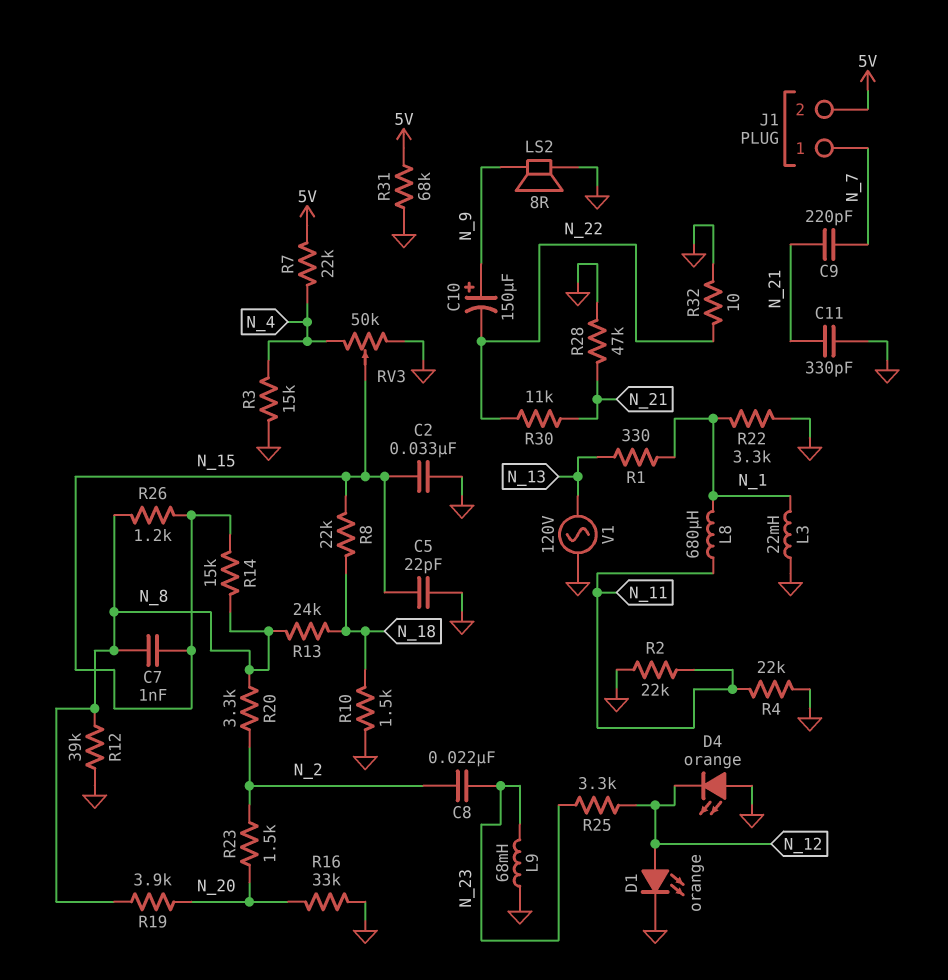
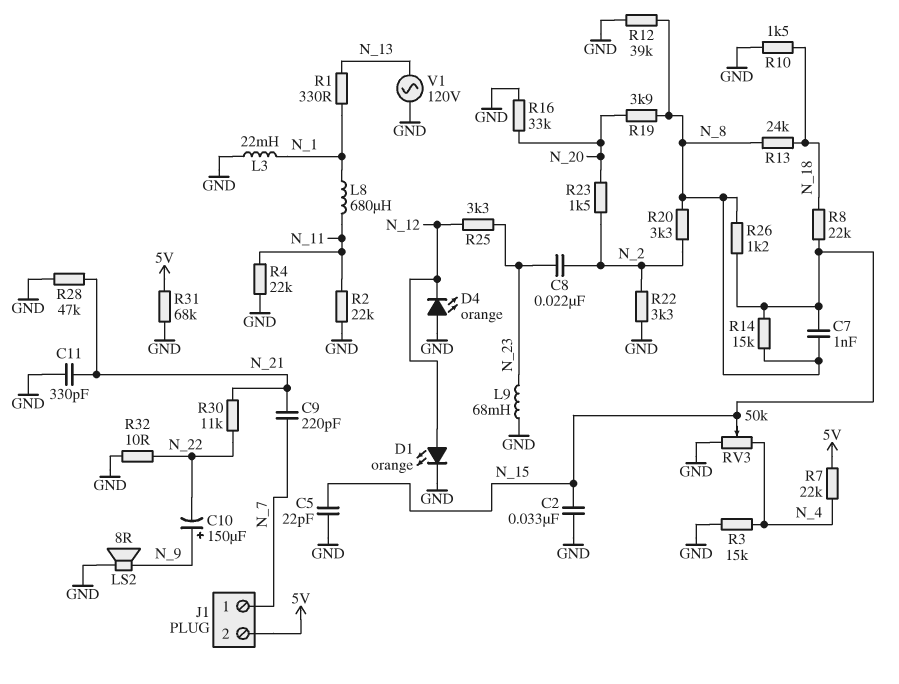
R22: 3.3k (GND, N_1) -> 3.3k (GND, N_2)

